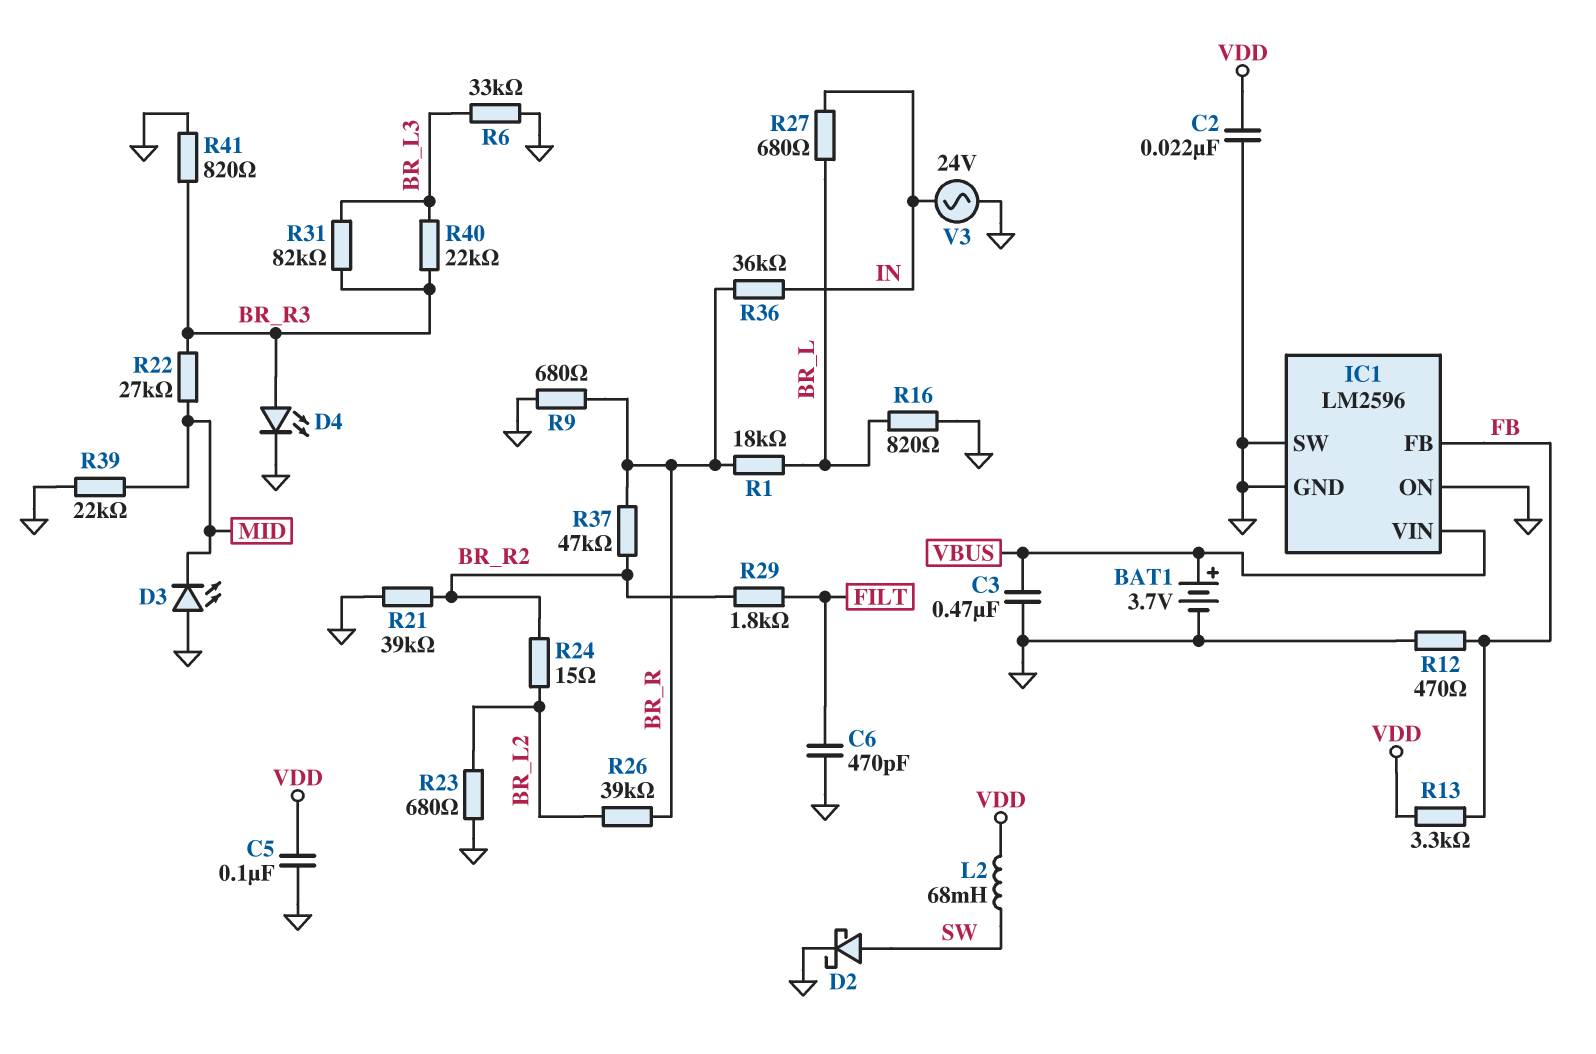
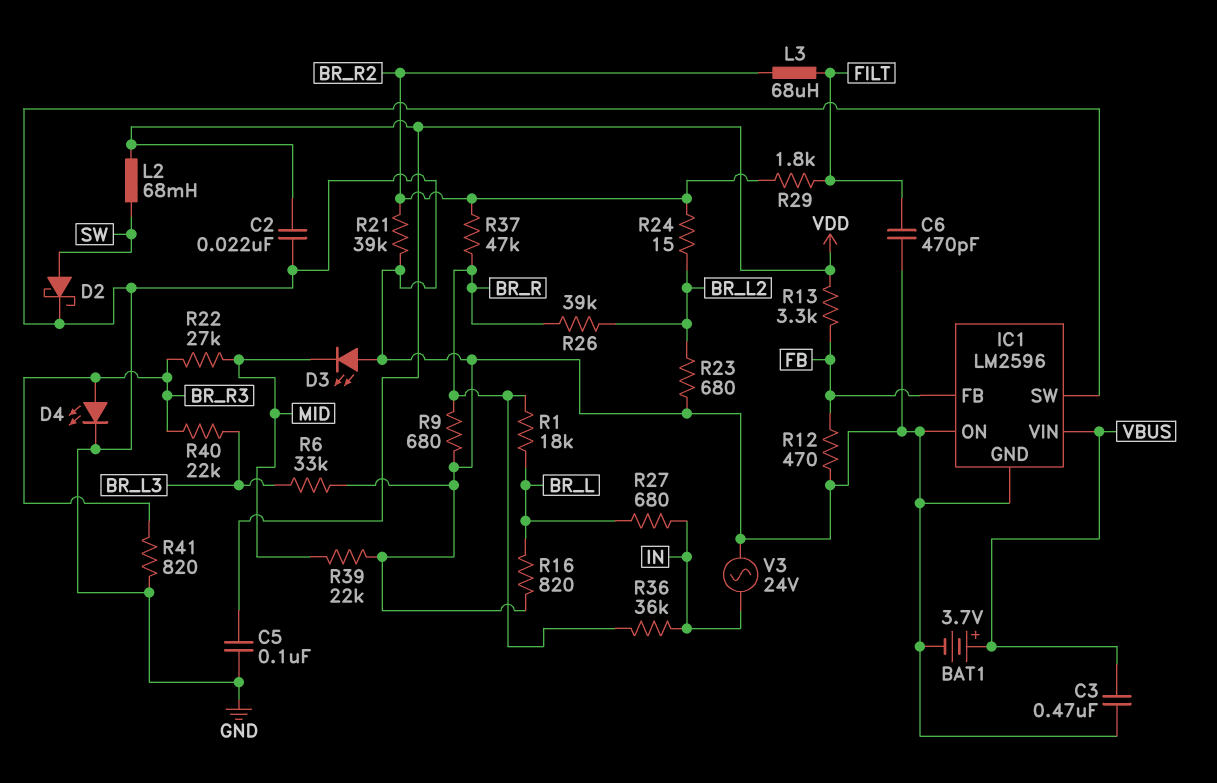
L3: none -> 68uH (BR_R2, FILT)
R31: 82k (BR_L3, BR_R3) -> none

